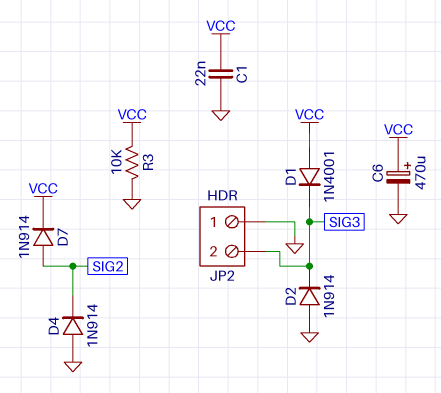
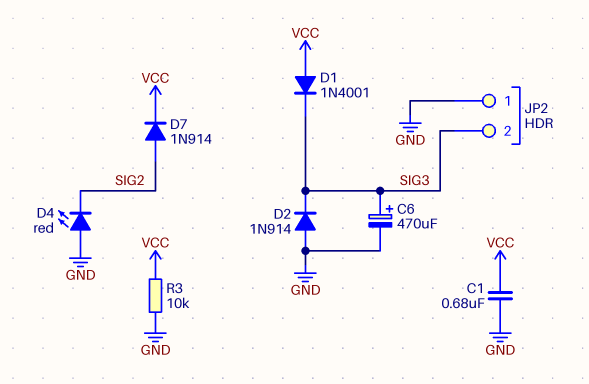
C1: 22nF (GND, VCC) -> 680nF (GND, VCC)
C6: 470uF (plus VCC, minus GND) -> 470uF (plus SIG3, minus GND)
D4: diode 1N914 (A GND, K SIG2) -> LED red (A GND, K SIG2)

